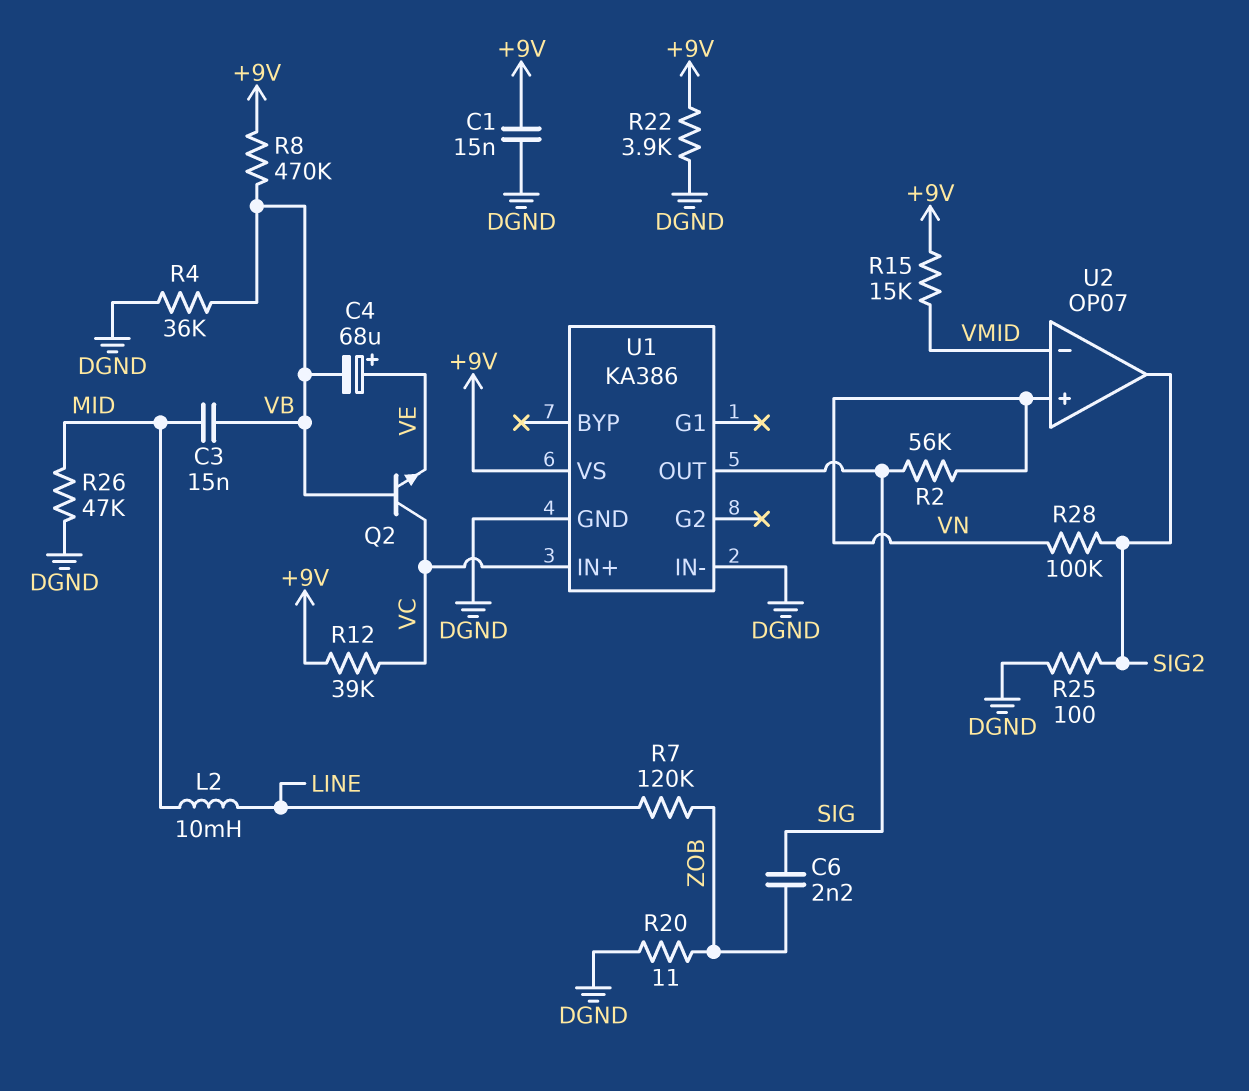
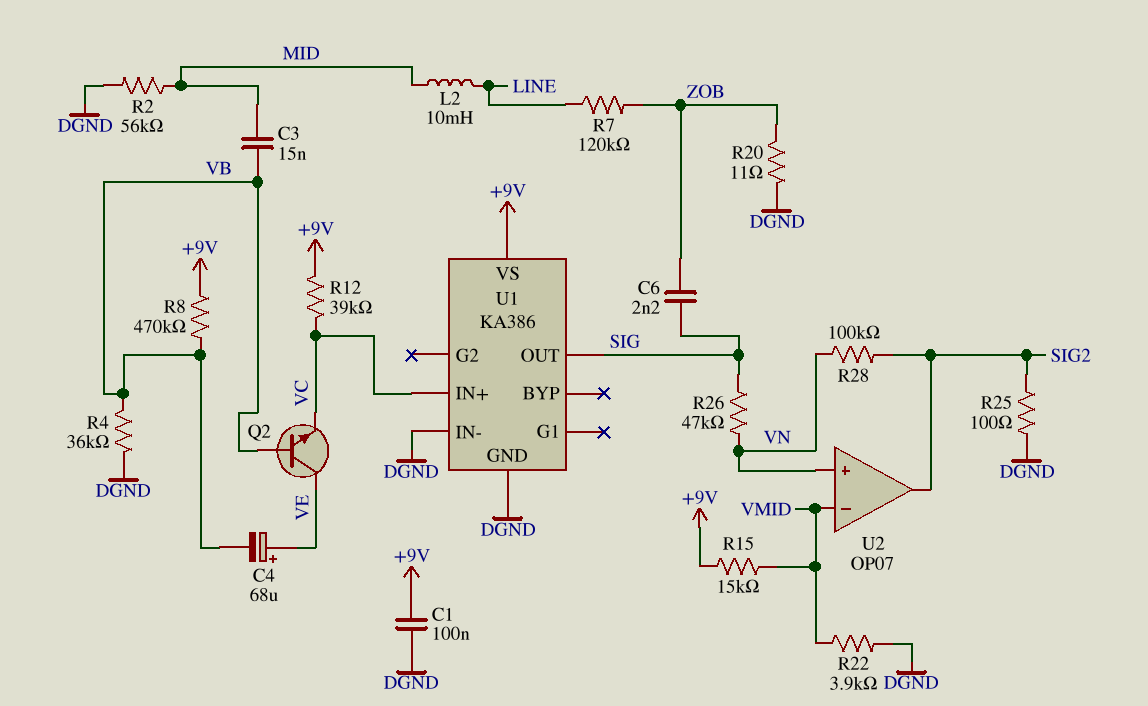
C1: 15nF (+9V, DGND) -> 100nF (+9V, DGND)
Q2: NPN (B VB, C VC, E VE) -> NPN (B VB, C VE, E VC)
R2: 56k (SIG, VN) -> 56k (DGND, MID)
R22: 3.9k (+9V, DGND) -> 3.9k (DGND, VMID)
R26: 47k (DGND, MID) -> 47k (SIG, VN)

